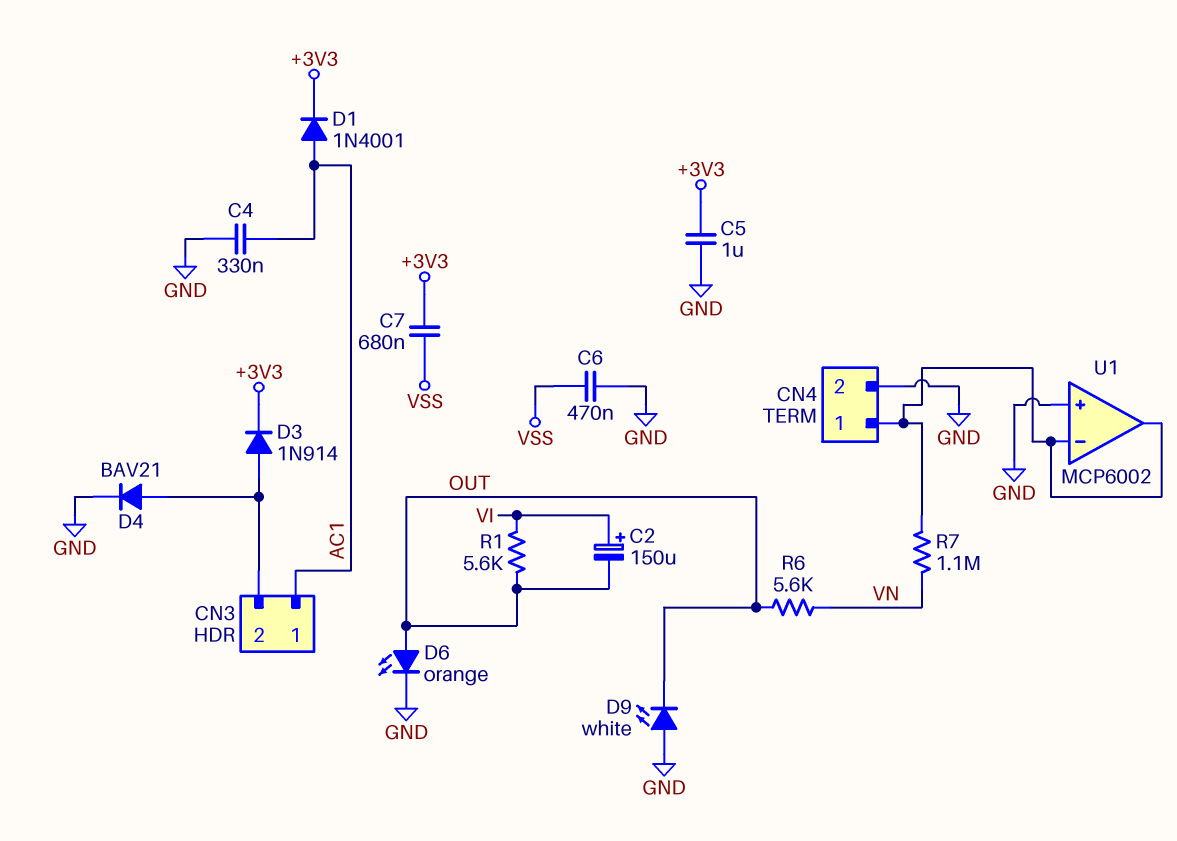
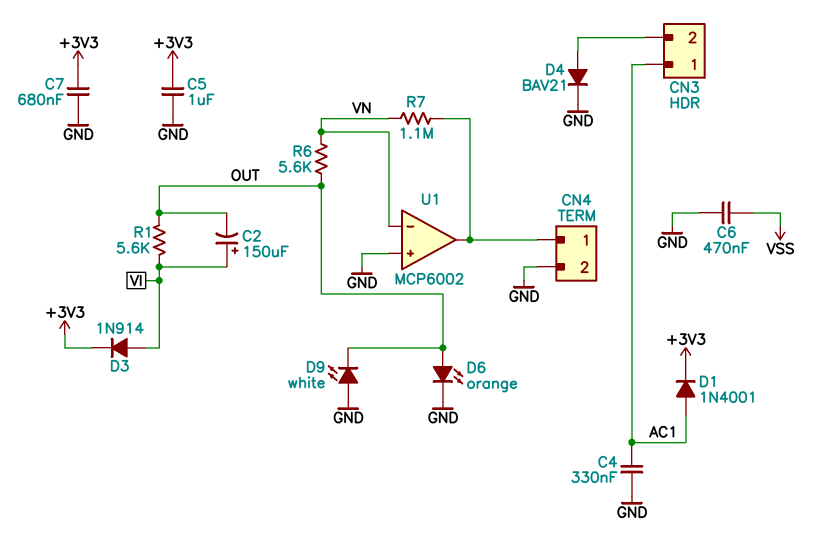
C7: 680nF (+3V3, VSS) -> 680nF (+3V3, GND)
D3: diode 1N914 (A CN3/2, K +3V3) -> diode 1N914 (A VI, K +3V3)
U1 pin in-: CN4/1 -> VN

